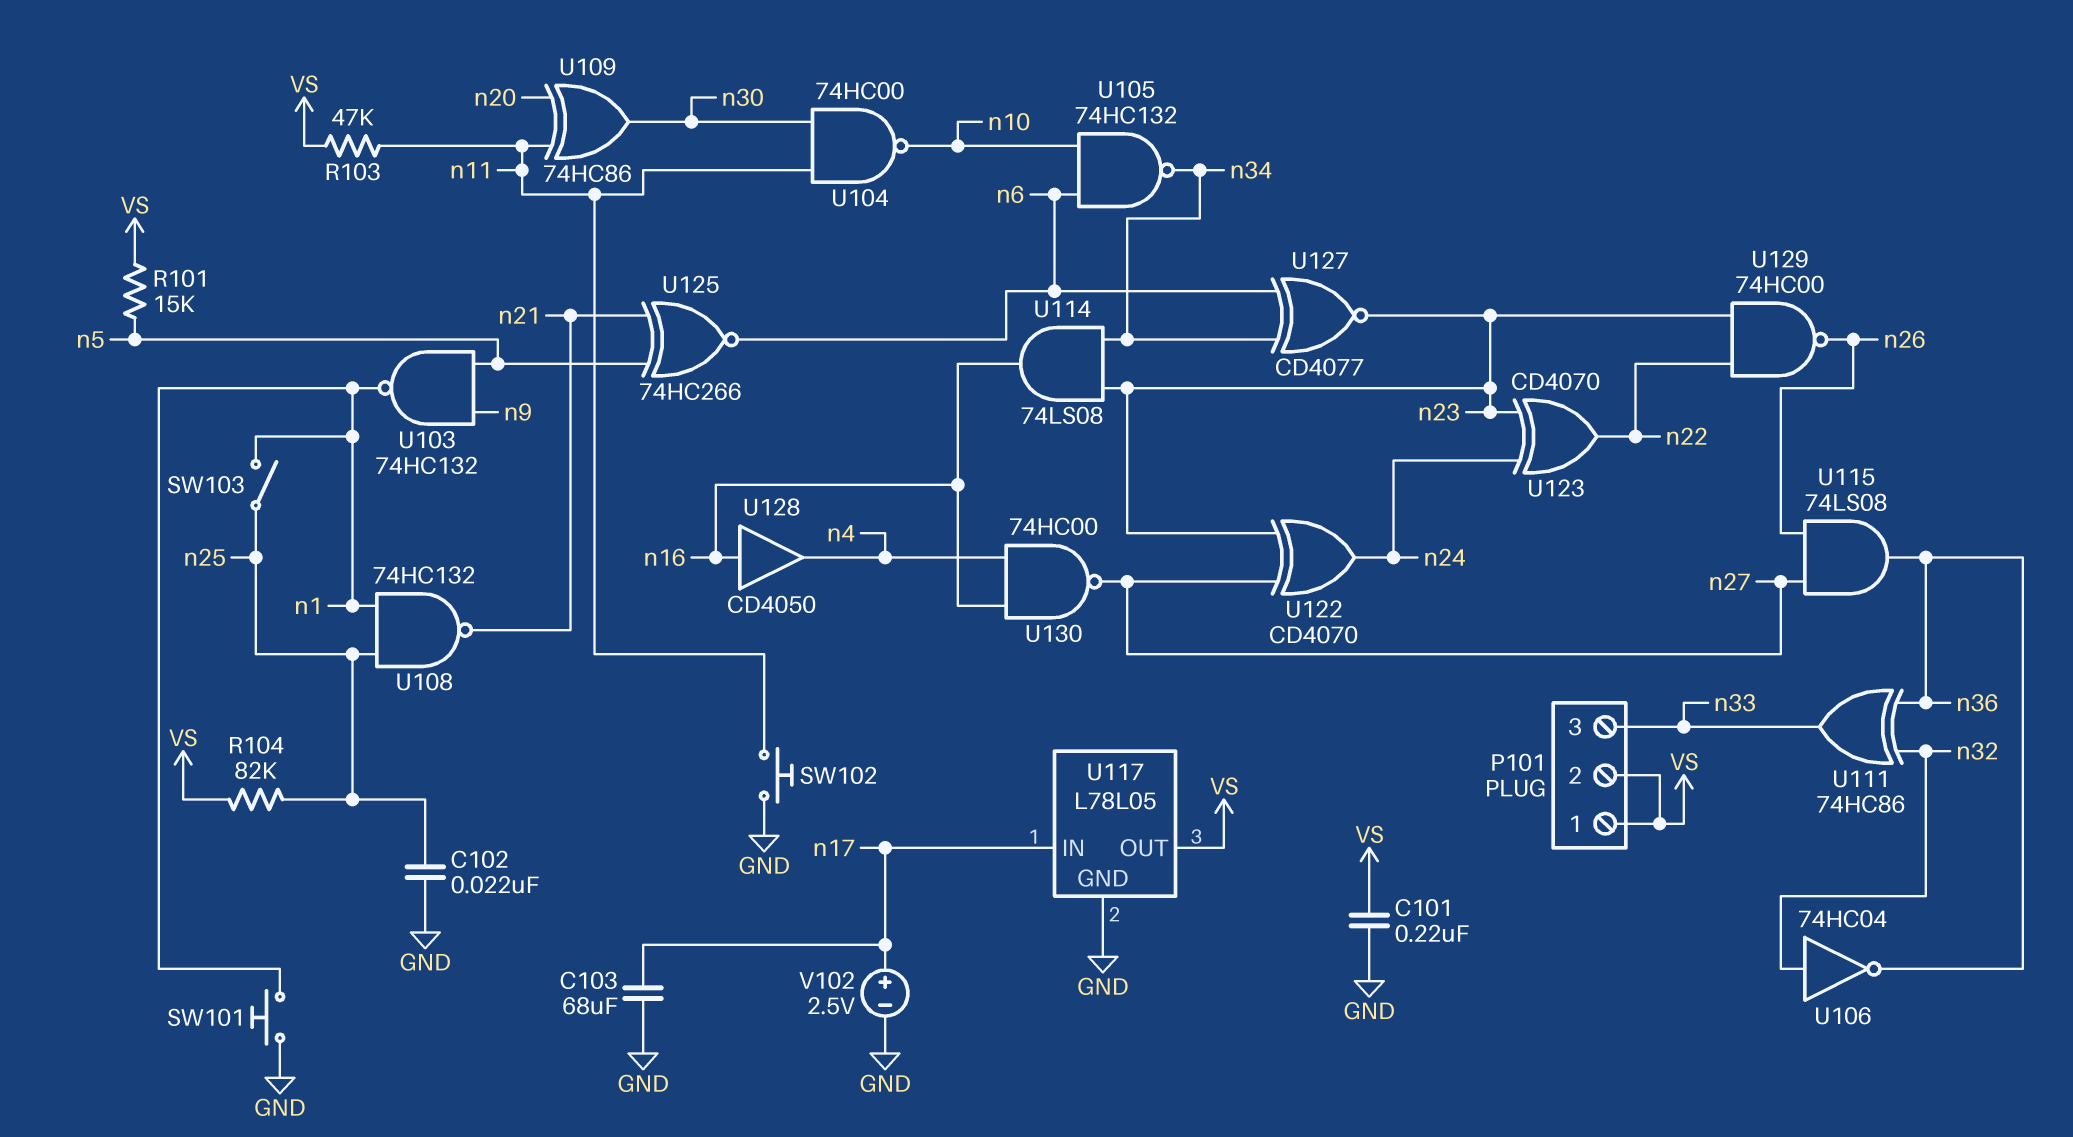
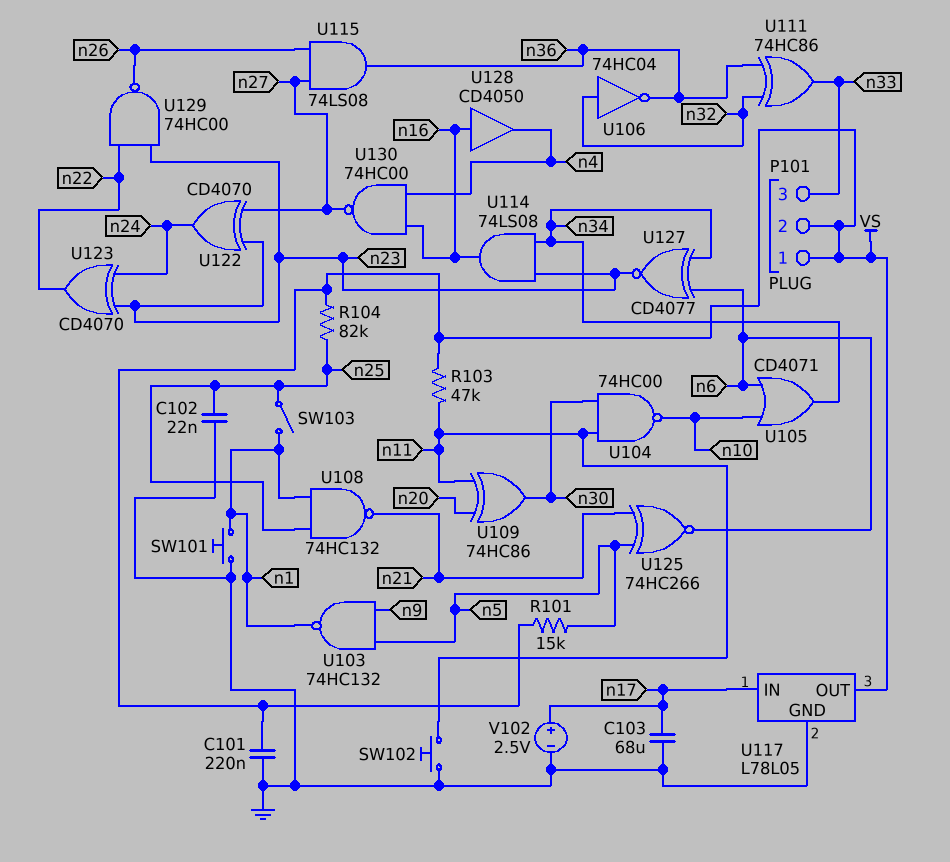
U105: NAND 74HC132 (in n6, in n10, out n34) -> OR CD4071 (in n6, in n10, out n34)

